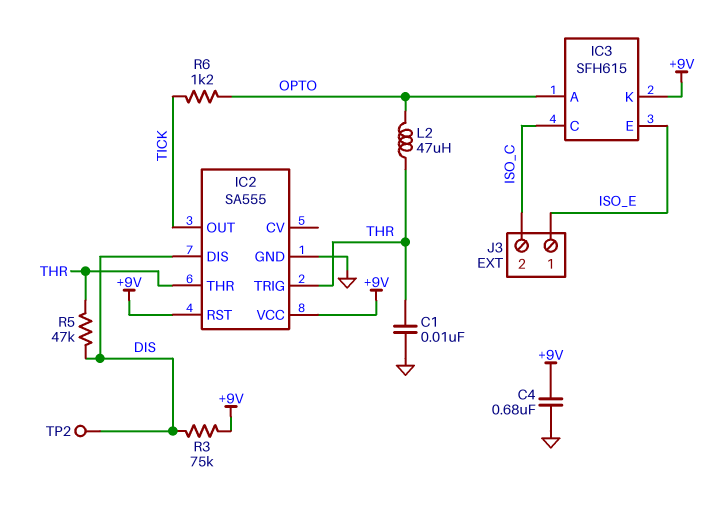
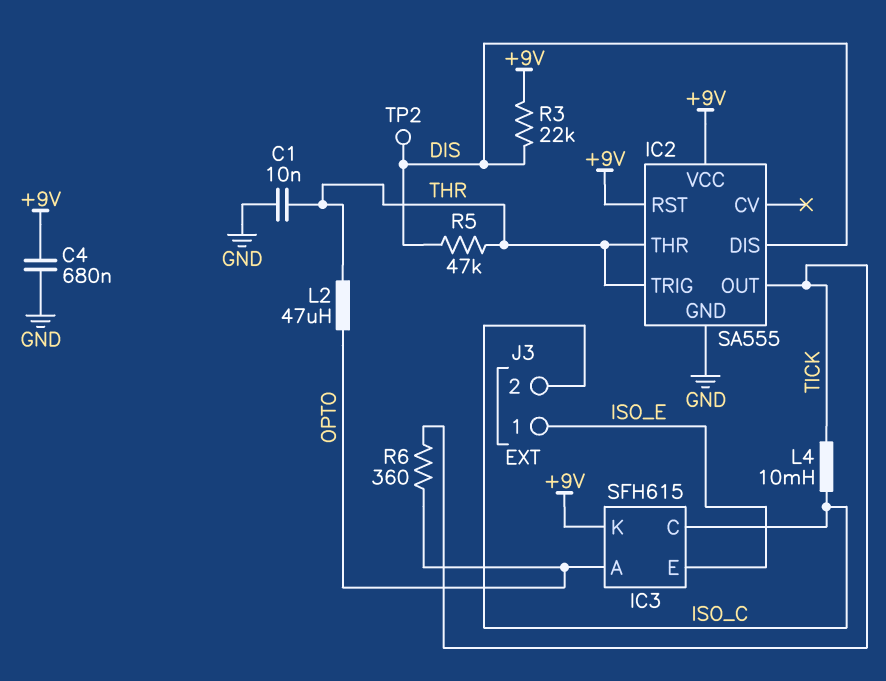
L4: none -> 10mH (ISO_C, TICK)
R3: 75k (+9V, DIS) -> 22k (+9V, DIS)
R6: 1.2k (OPTO, TICK) -> 360 (OPTO, TICK)

